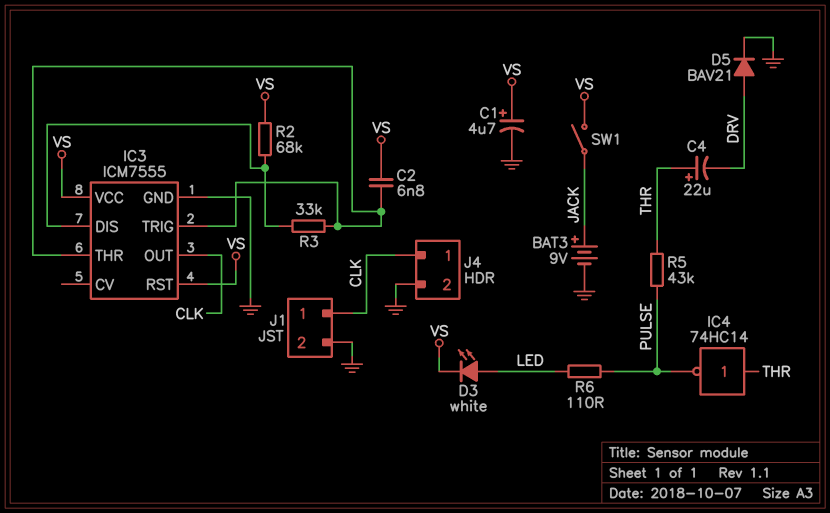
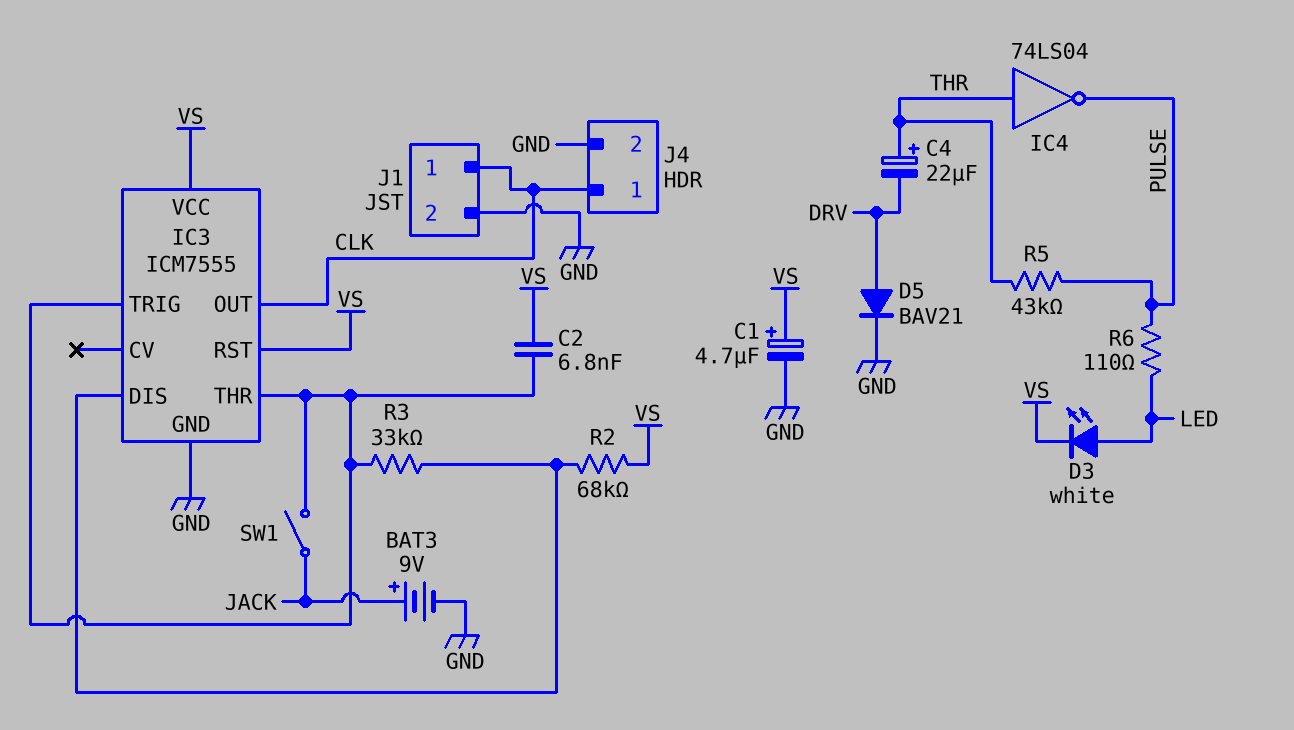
IC4: NOT 74HC14 (in THR, out PULSE) -> NOT 74LS04 (in THR, out PULSE)
SW1: switch (JACK, VS) -> switch (IC3/THR, JACK)

